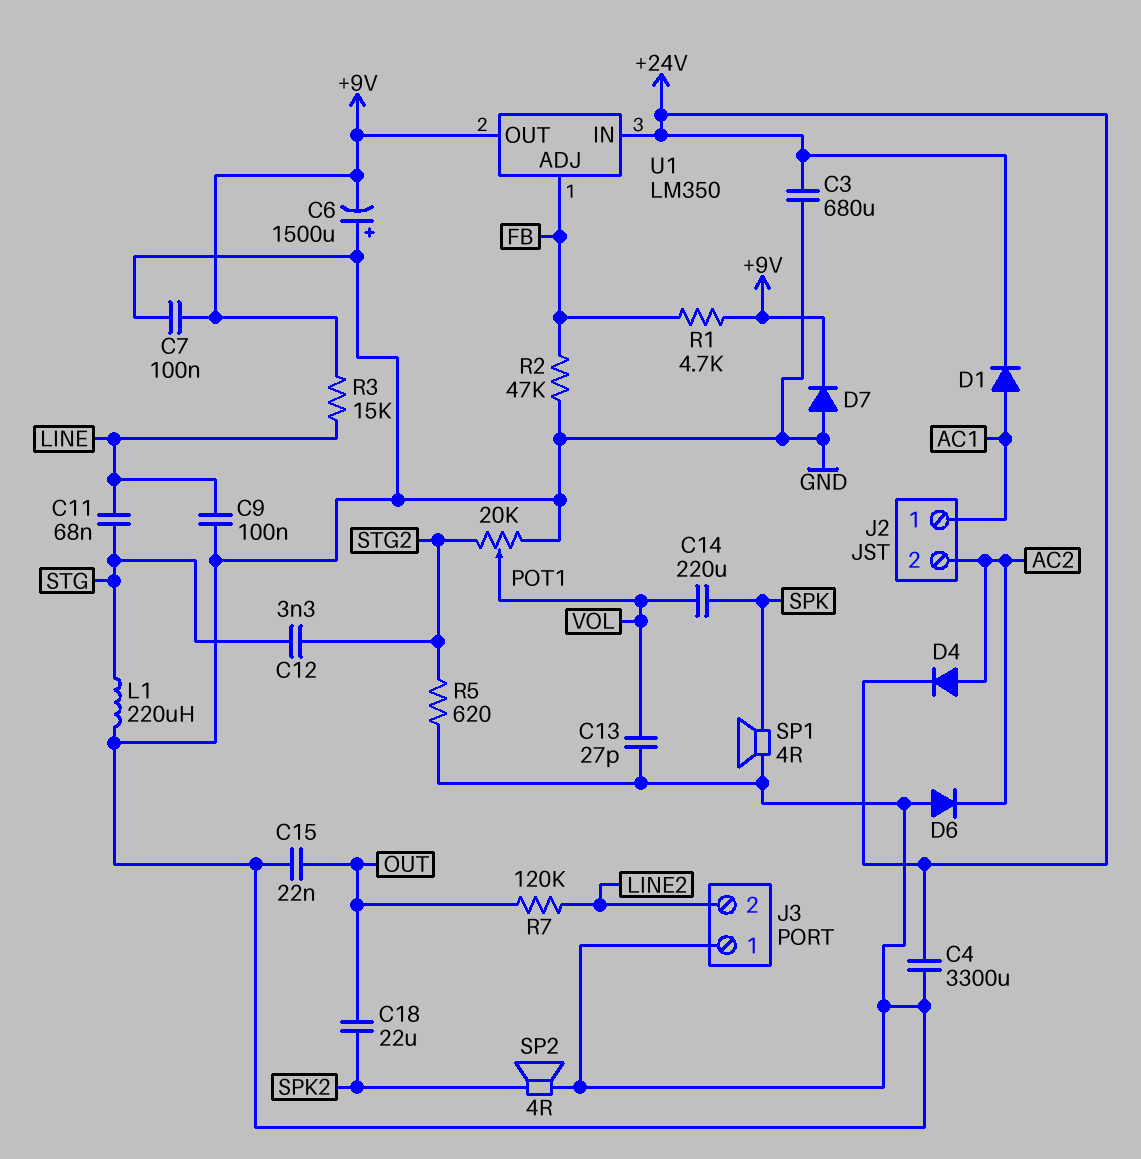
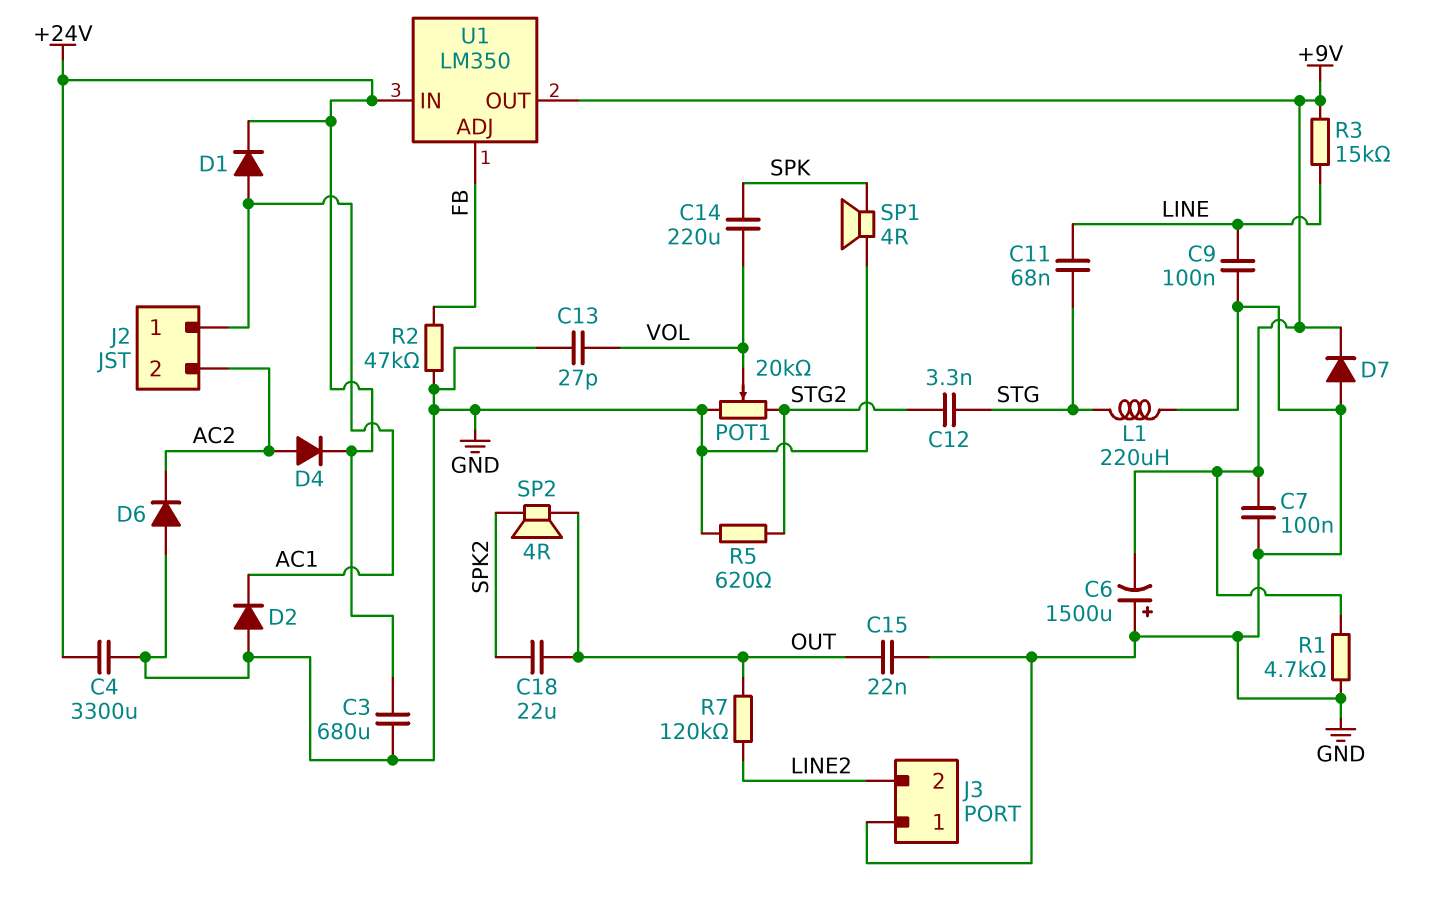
D2: none -> diode (A GND, K AC1)
R1: 4.7k (+9V, FB) -> 4.7k (+9V, GND)
SP2: speaker 4R (GND, SPK2) -> speaker 4R (OUT, SPK2)

